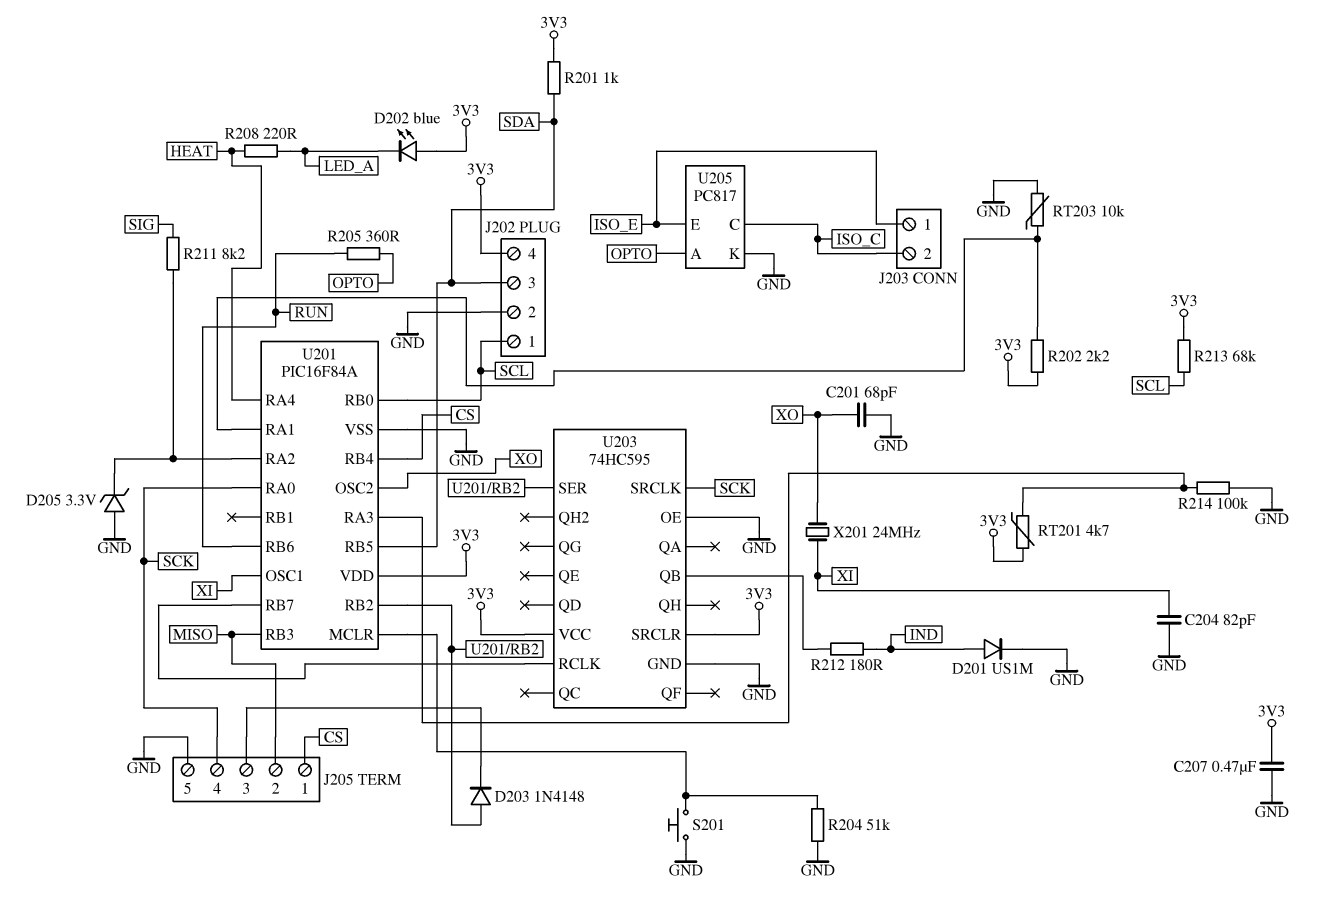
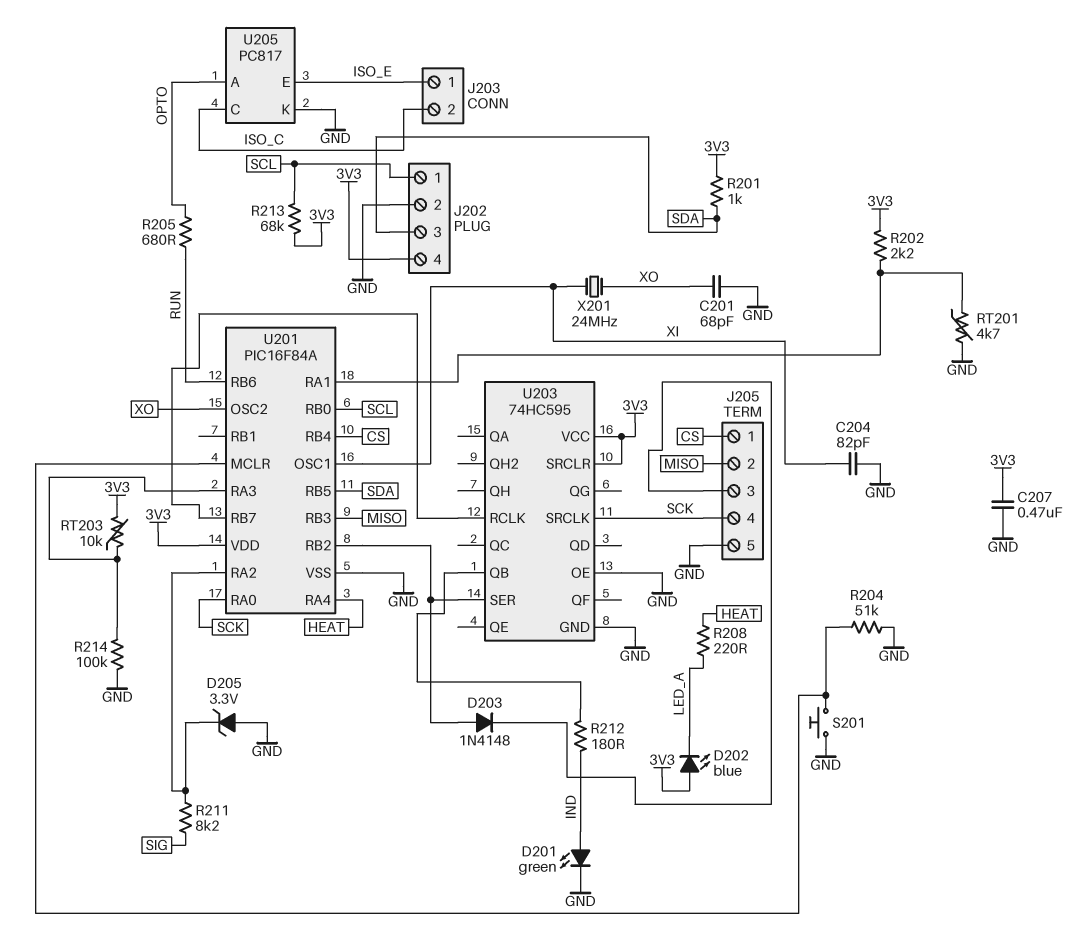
D201: diode US1M (A IND, K GND) -> LED green (A IND, K GND)
R205: 360 (OPTO, RUN) -> 680 (OPTO, RUN)
RT201: 4.7k (3V3, U201/RA3) -> 4.7k (GND, U201/RA1)
RT203: 10k (GND, U201/RA1) -> 10k (3V3, U201/RA3)

